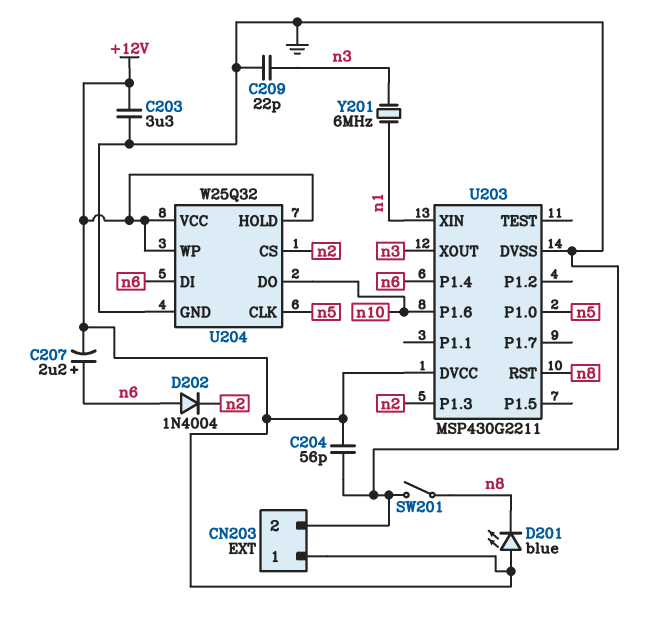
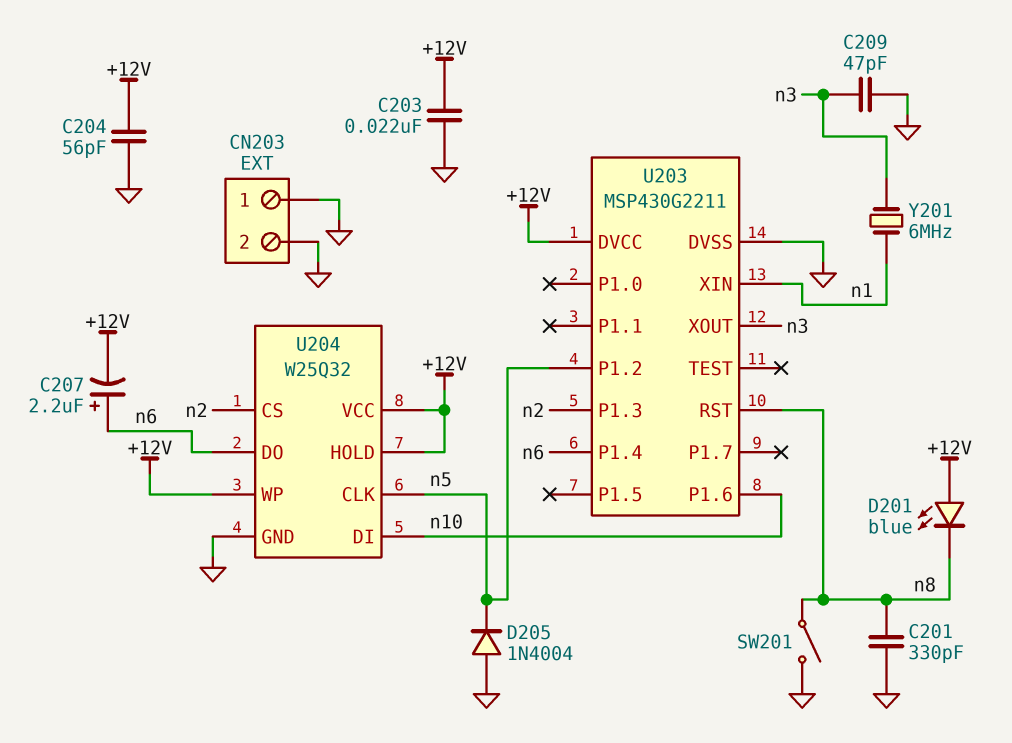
C201: none -> 330pF (GND, n8)
C203: 3.3uF (+12V, GND) -> 22nF (+12V, GND)
C209: 22pF (GND, n3) -> 47pF (GND, n3)
CN203 pin 1: +12V -> GND
D202: diode 1N4004 (A n6, K n2) -> none
D205: none -> diode 1N4004 (A GND, K n5)
U203 pin P1.0: n5 -> none
U203 pin P1.2: none -> n5
U204 pin DI: n6 -> n10
U204 pin DO: n10 -> n6

